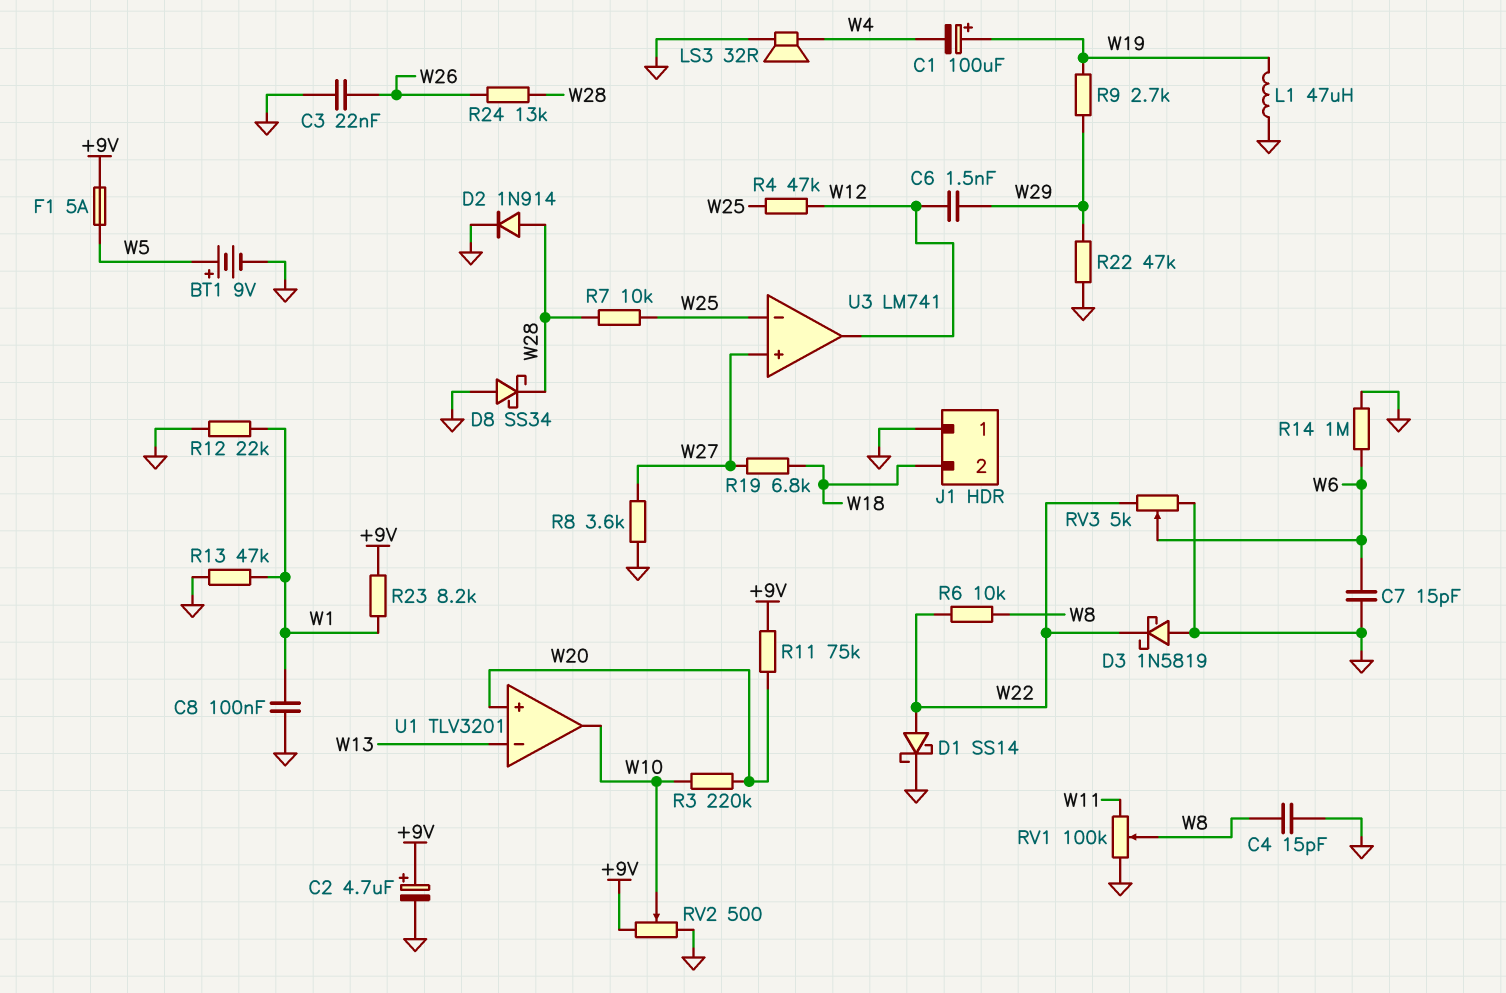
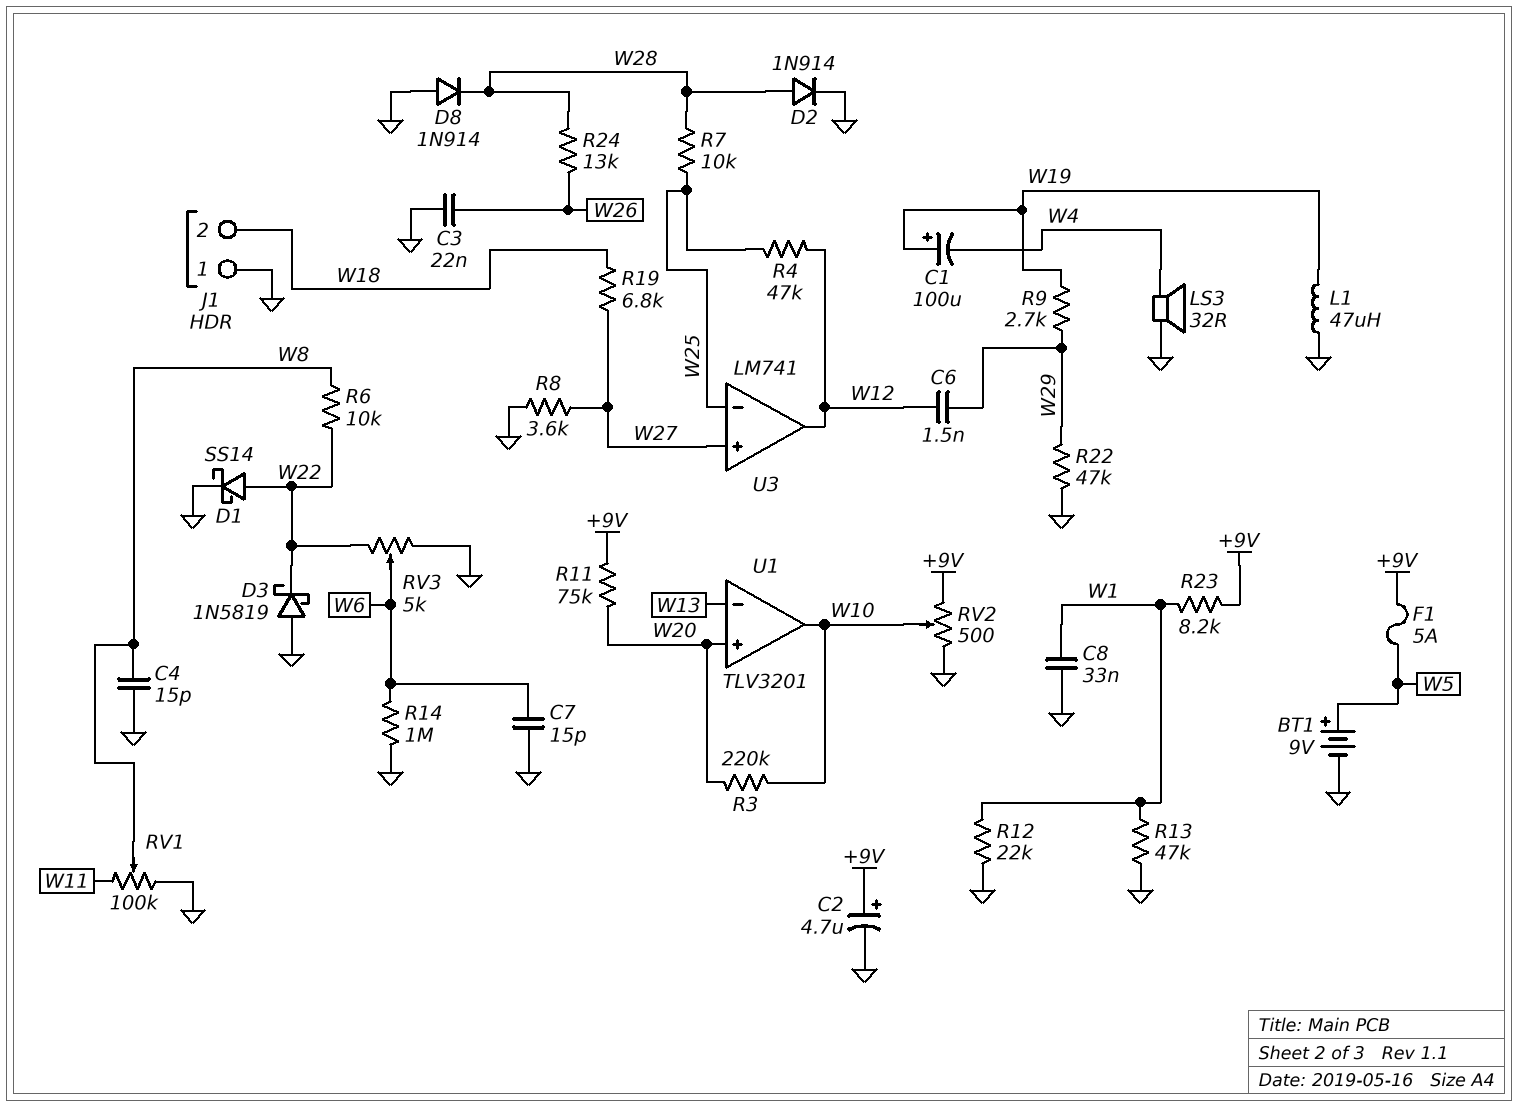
C8: 100nF (GND, W1) -> 33nF (GND, W1)
D8: schottky SS34 (A GND, K W28) -> diode 1N914 (A GND, K W28)

